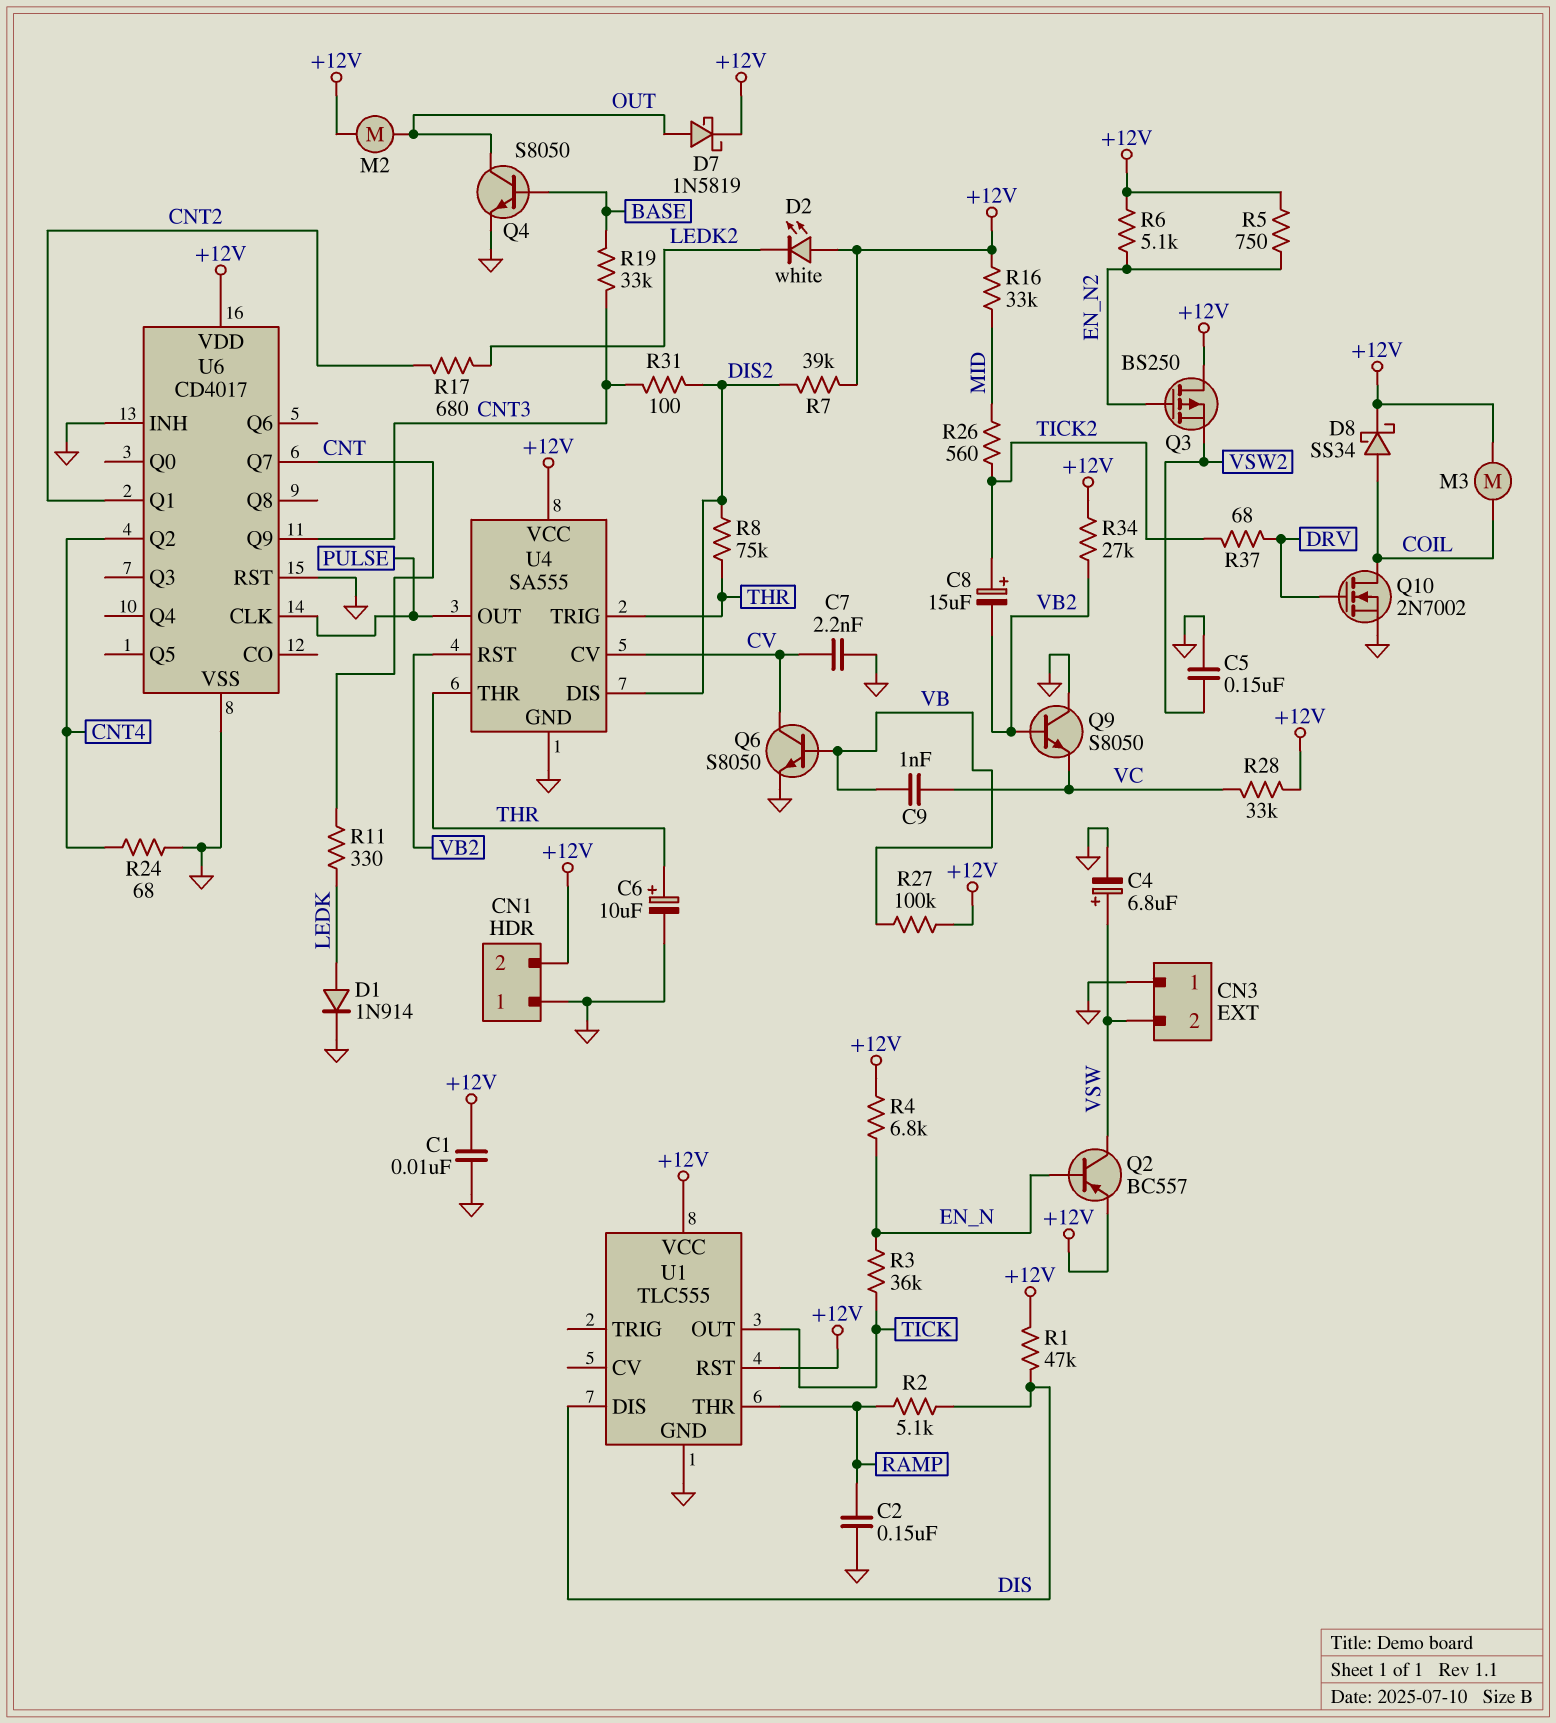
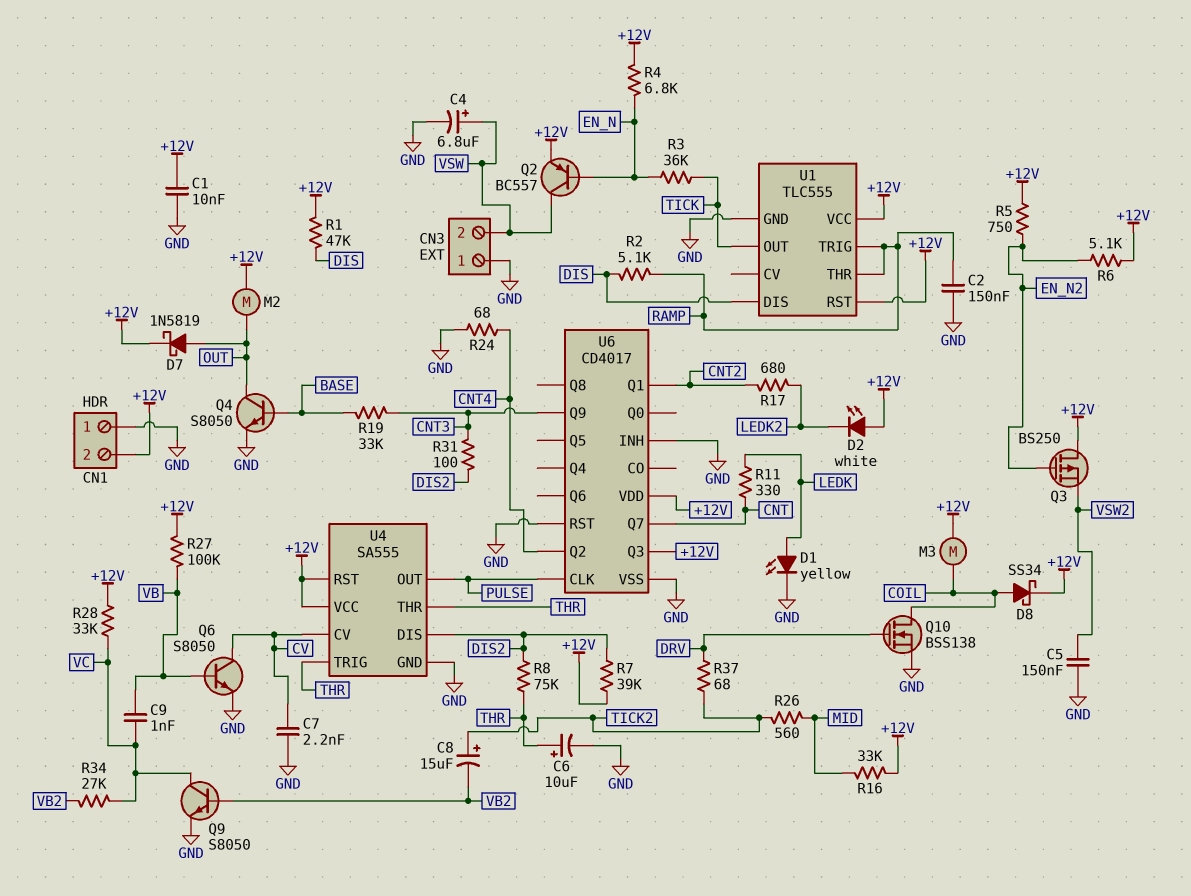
D1: diode 1N914 (A LEDK, K GND) -> LED yellow (A LEDK, K GND)
Q9: NPN S8050 (B VB2, C GND, E VC) -> NPN S8050 (B VB2, C VC, E GND)
Q10: NMOS 2N7002 (G DRV, D COIL, S GND) -> NMOS BSS138 (G DRV, D COIL, S GND)
R34: 27k (+12V, VB2) -> 27k (VB2, VC)
U1 pin TRIG: none -> RAMP
U4 pin RST: VB2 -> +12V
U6 pin Q3: none -> +12V

